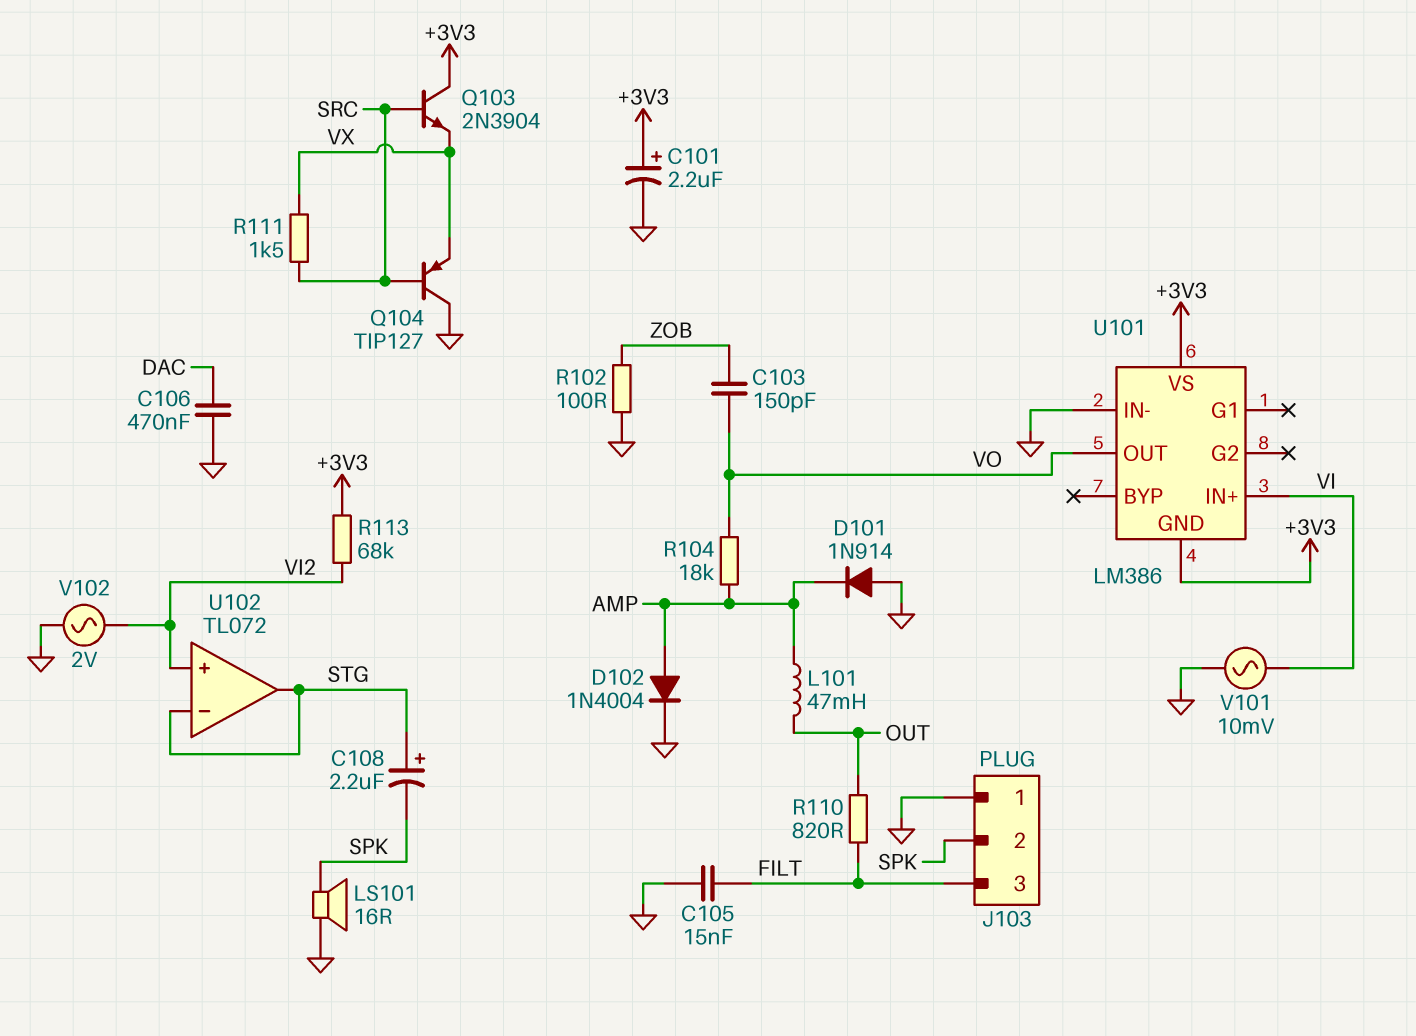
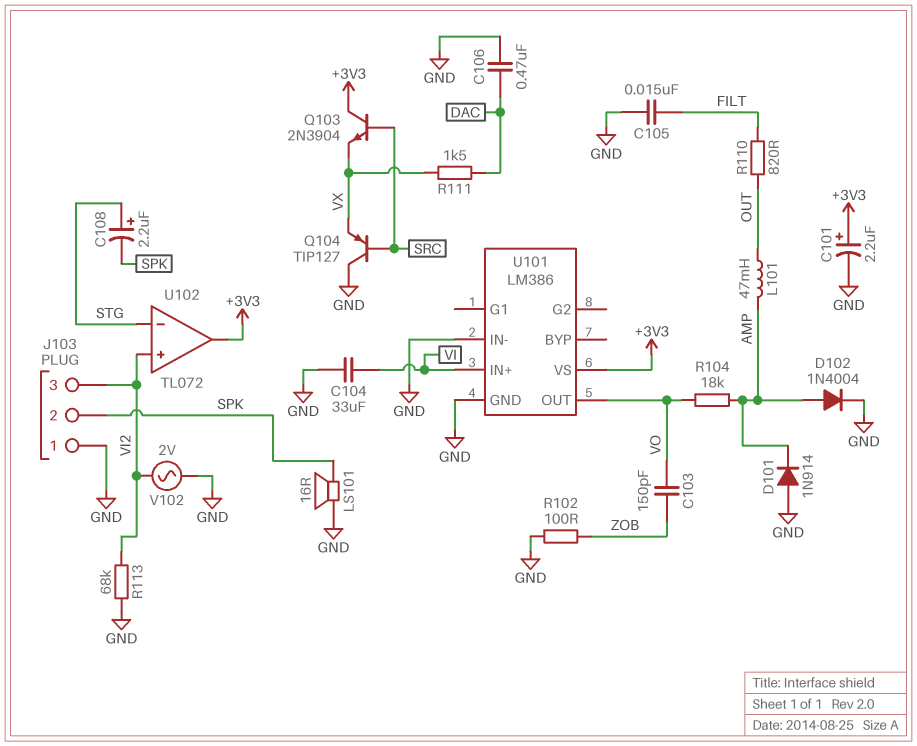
C104: none -> 33uF (GND, VI)
J103 pin 3: FILT -> VI2
R111: 1.5k (SRC, VX) -> 1.5k (DAC, VX)
R113: 68k (+3V3, VI2) -> 68k (GND, VI2)
U101 pin GND: +3V3 -> GND
U102 pin out: STG -> +3V3
V101: AC 10mV (GND, VI) -> none

